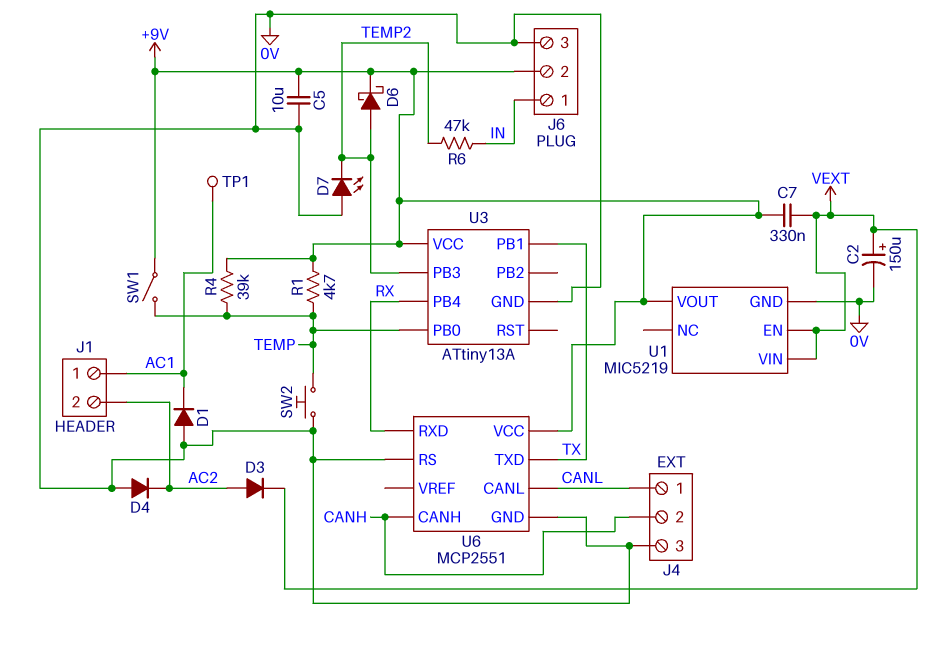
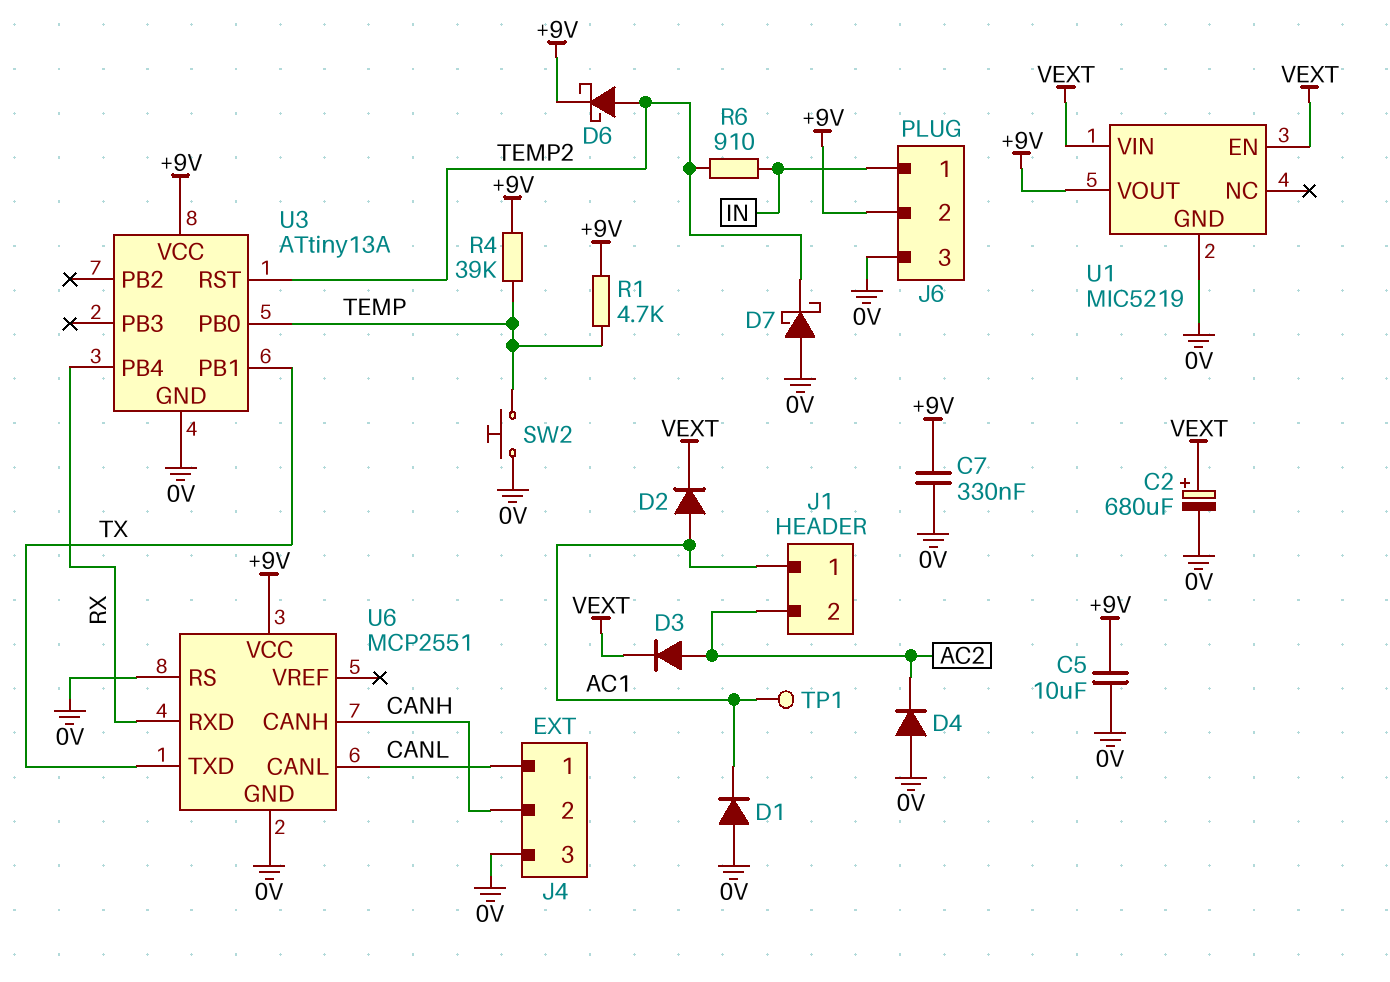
C2: 150uF (plus VEXT, minus 0V) -> 680uF (plus VEXT, minus 0V)
C7: 330nF (+9V, VEXT) -> 330nF (+9V, 0V)
D2: none -> diode (A AC1, K VEXT)
D7: LED (A 0V, K TEMP2) -> schottky (A 0V, K TEMP2)
R6: 47k (IN, TEMP2) -> 910 (IN, TEMP2)
SW1: switch (+9V, TEMP) -> none
U3 pin PB3: TEMP2 -> none
U3 pin RST: none -> TEMP2

